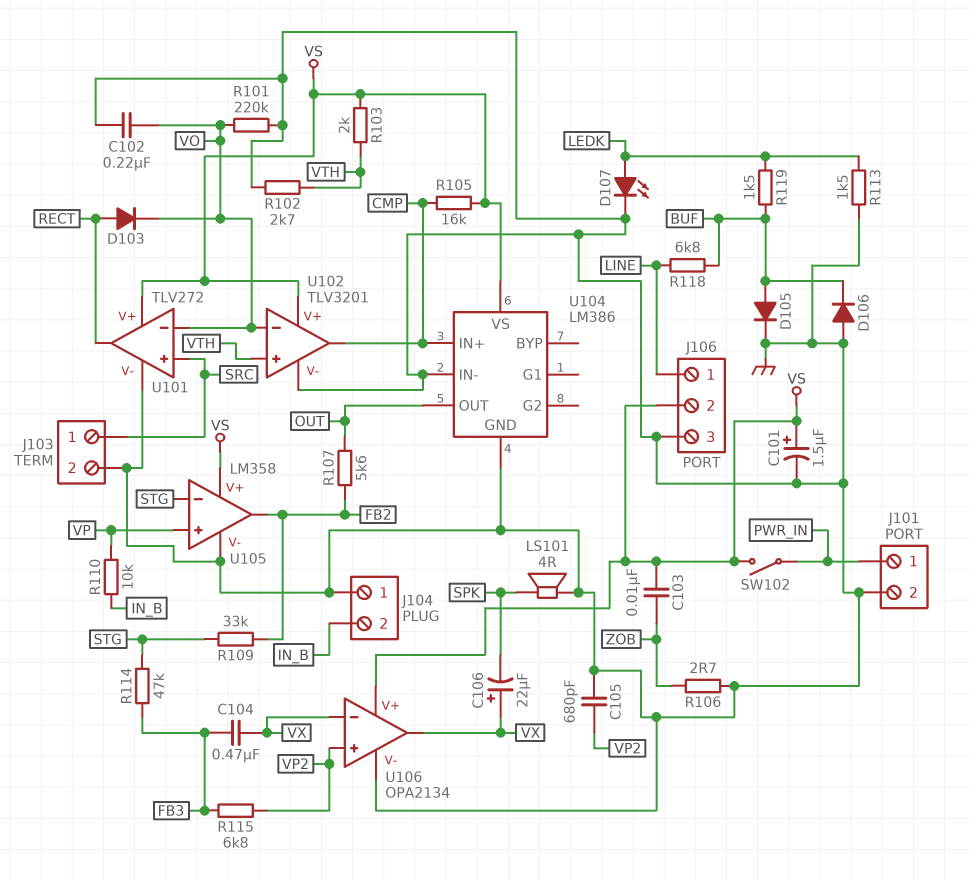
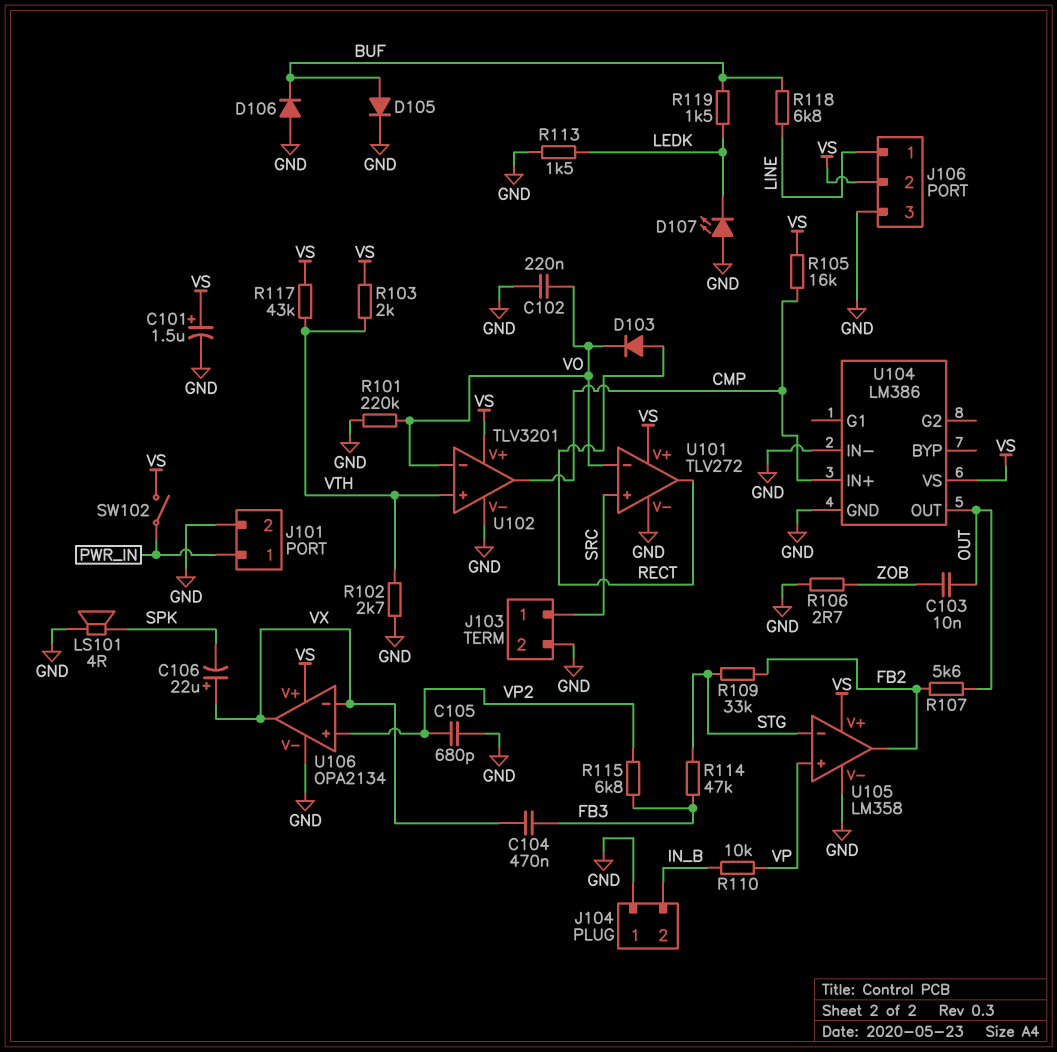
C103: 10nF (VS, ZOB) -> 10nF (OUT, ZOB)
D107: LED (A LEDK, K GND) -> LED (A GND, K LEDK)
R117: none -> 43k (VS, VTH)

